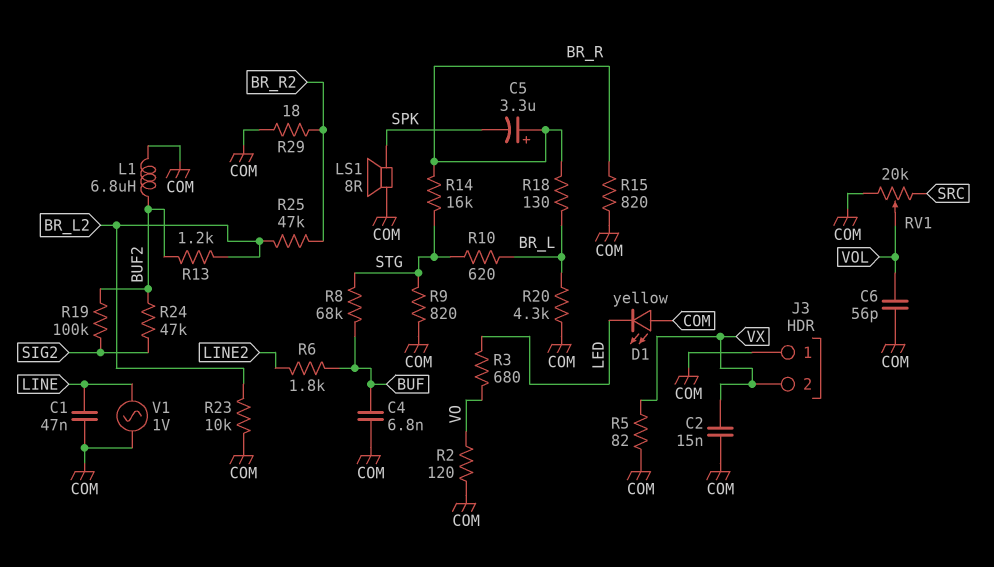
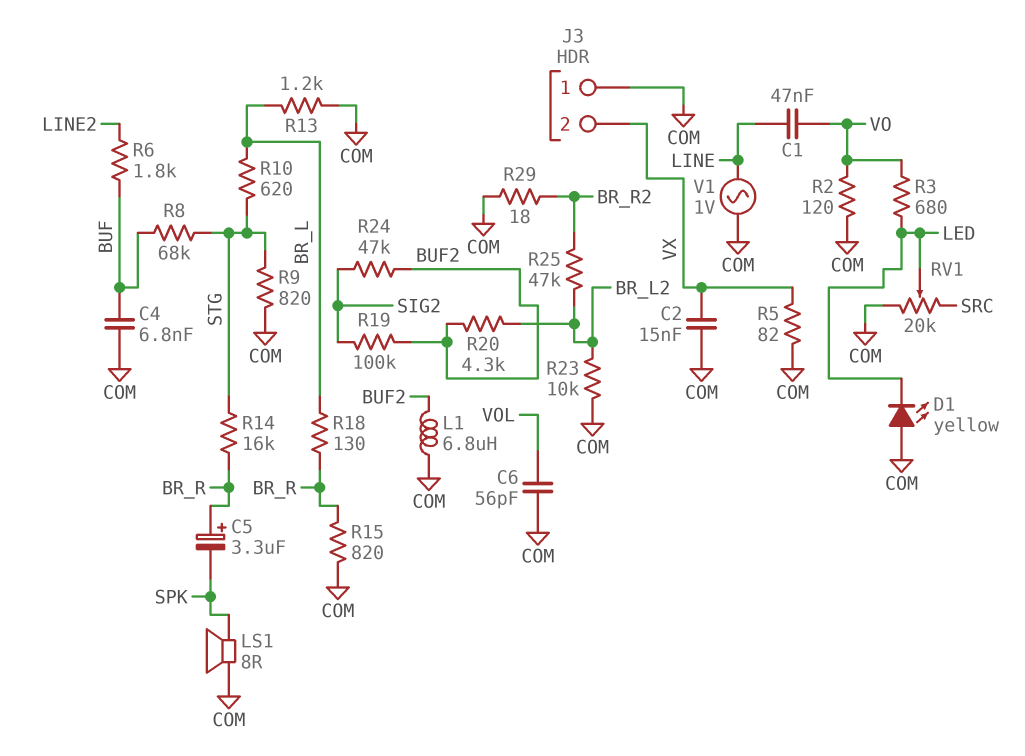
C1: 47nF (COM, LINE) -> 47nF (LINE, VO)
R13: 1.2k (BR_L2, BUF2) -> 1.2k (BR_L, COM)
R20: 4.3k (BR_L, COM) -> 4.3k (BR_L2, BUF2)
RV1: 20k (COM, SRC, wiper VOL) -> 20k (COM, SRC, wiper LED)

